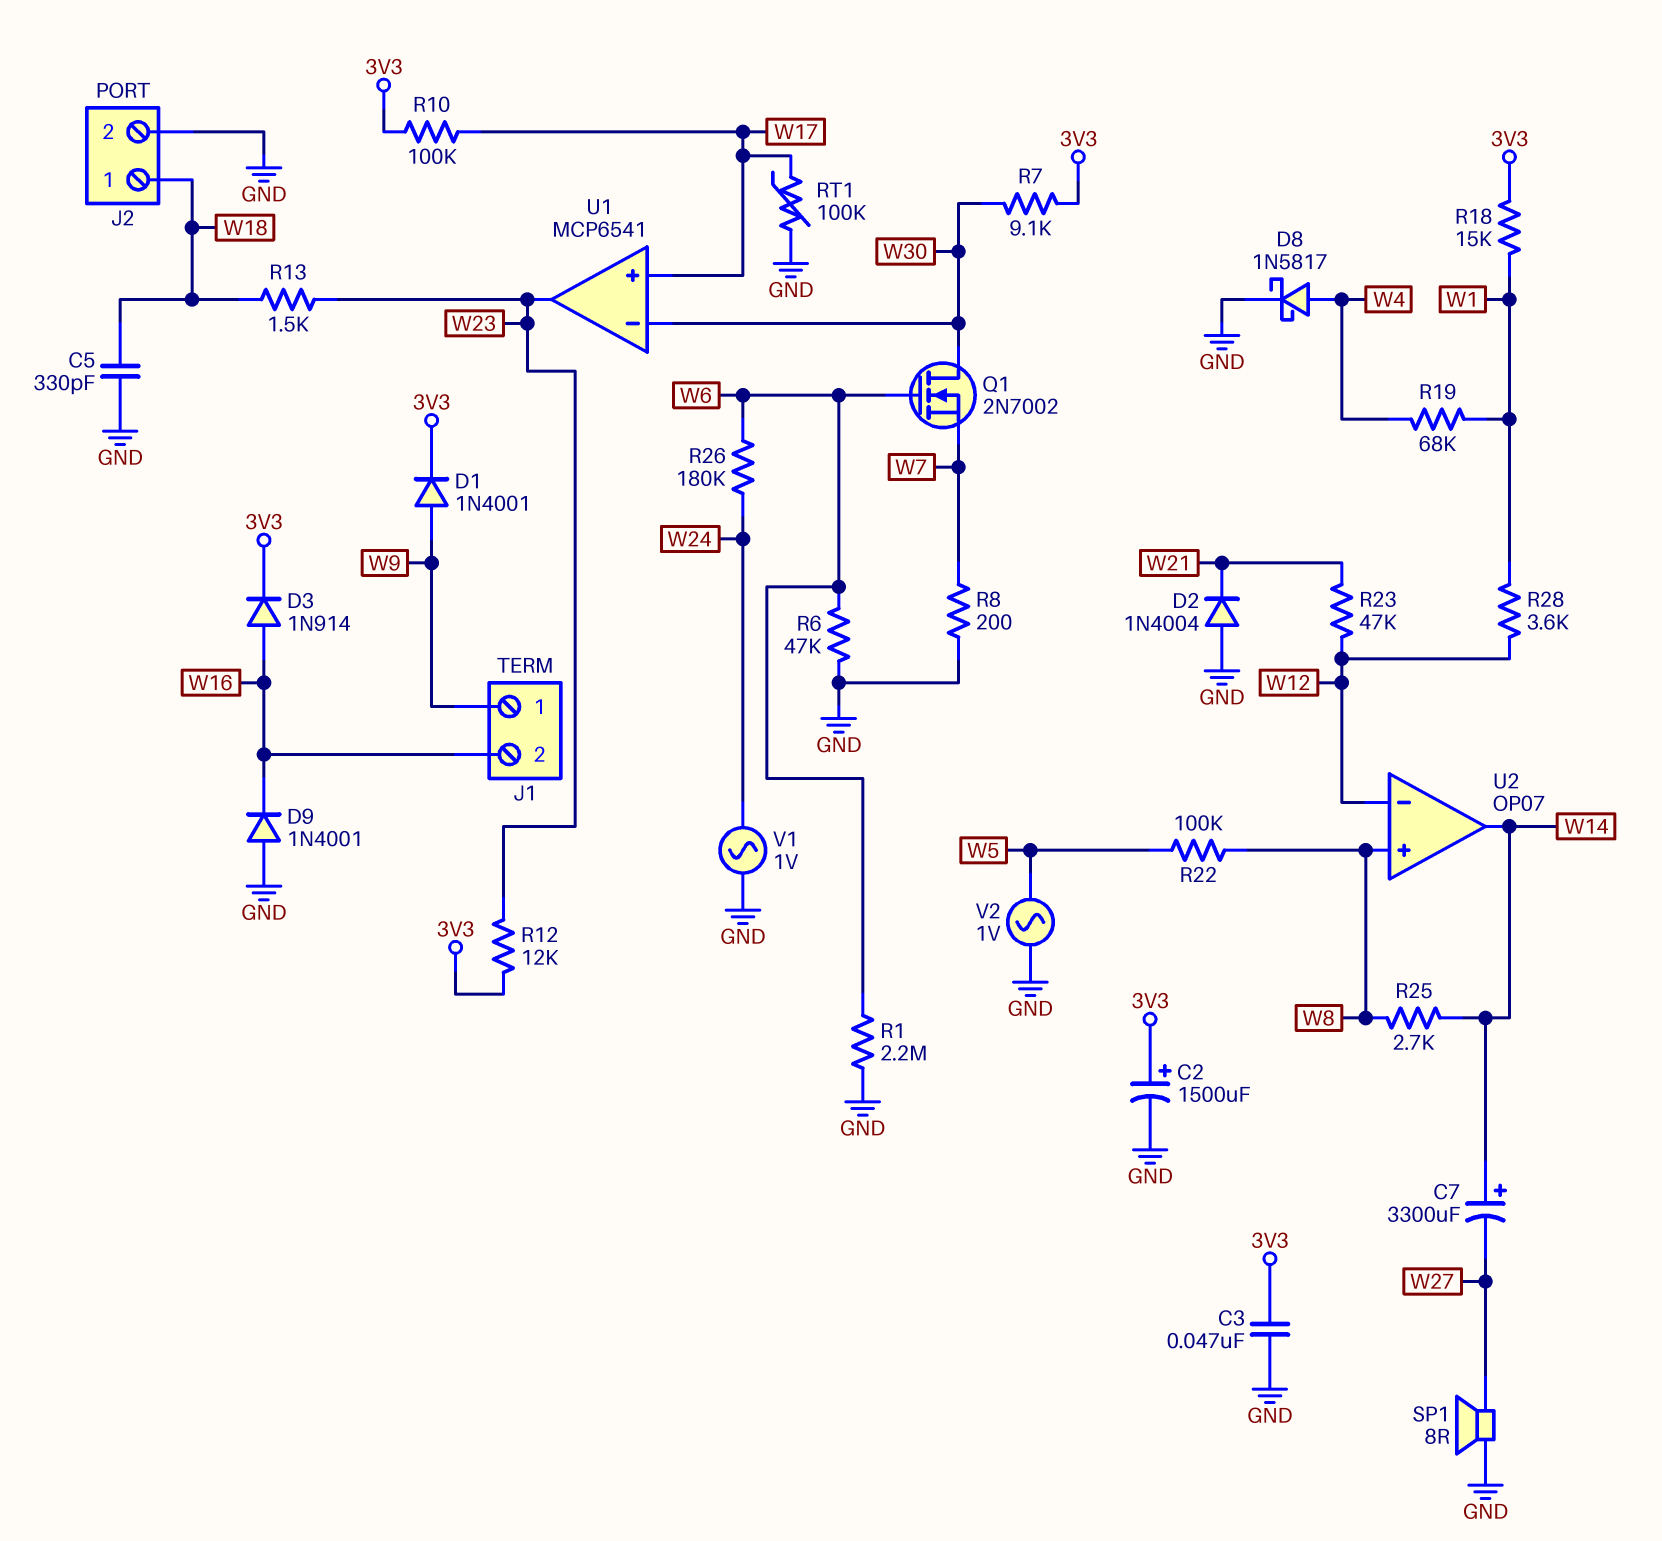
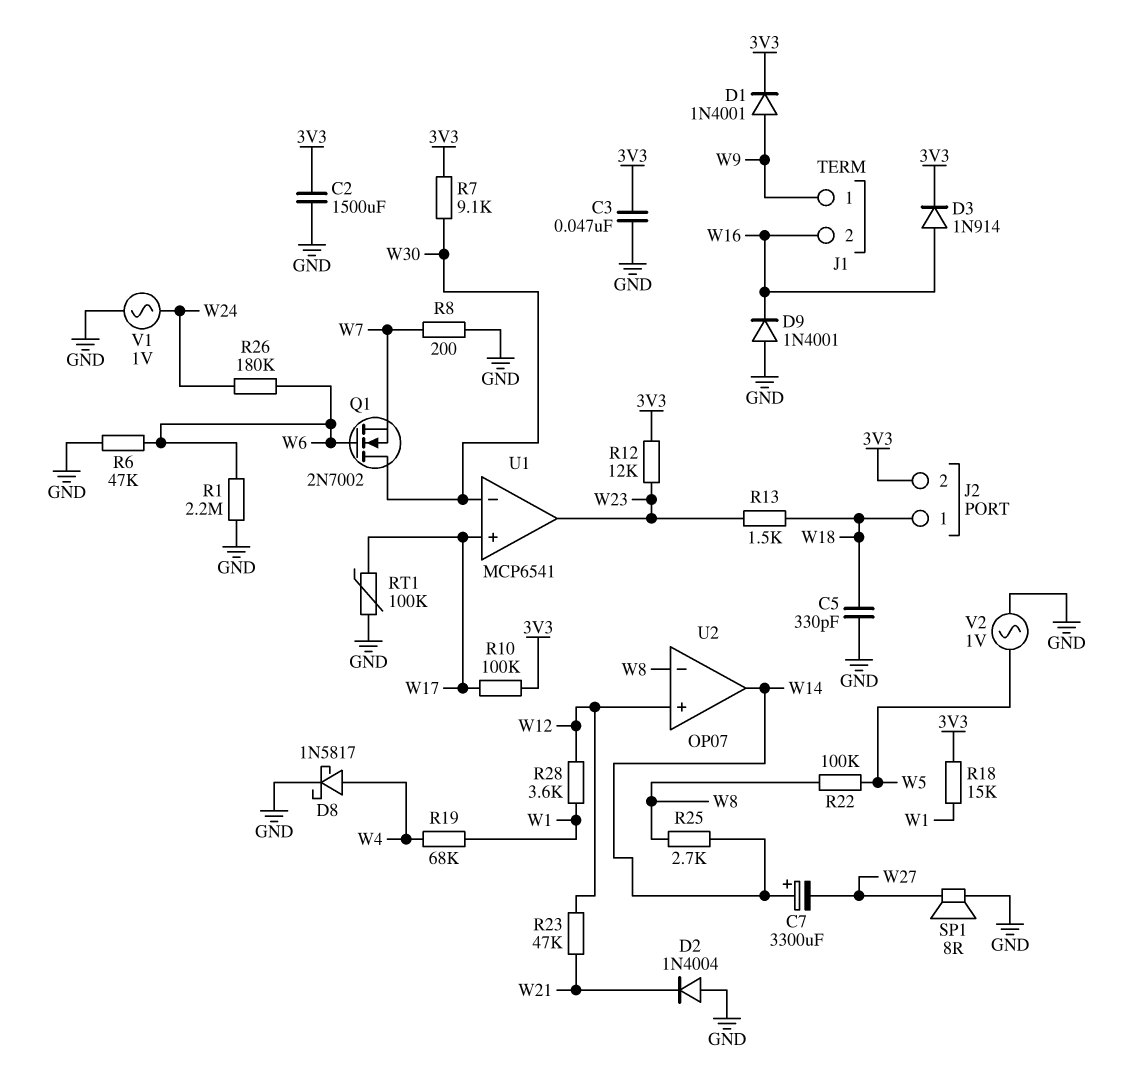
C2: 1500uF (plus 3V3, minus GND) -> 1500uF (3V3, GND)
J2 pin 2: GND -> 3V3
U2 pin in+: W8 -> W12
U2 pin in-: W12 -> W8

